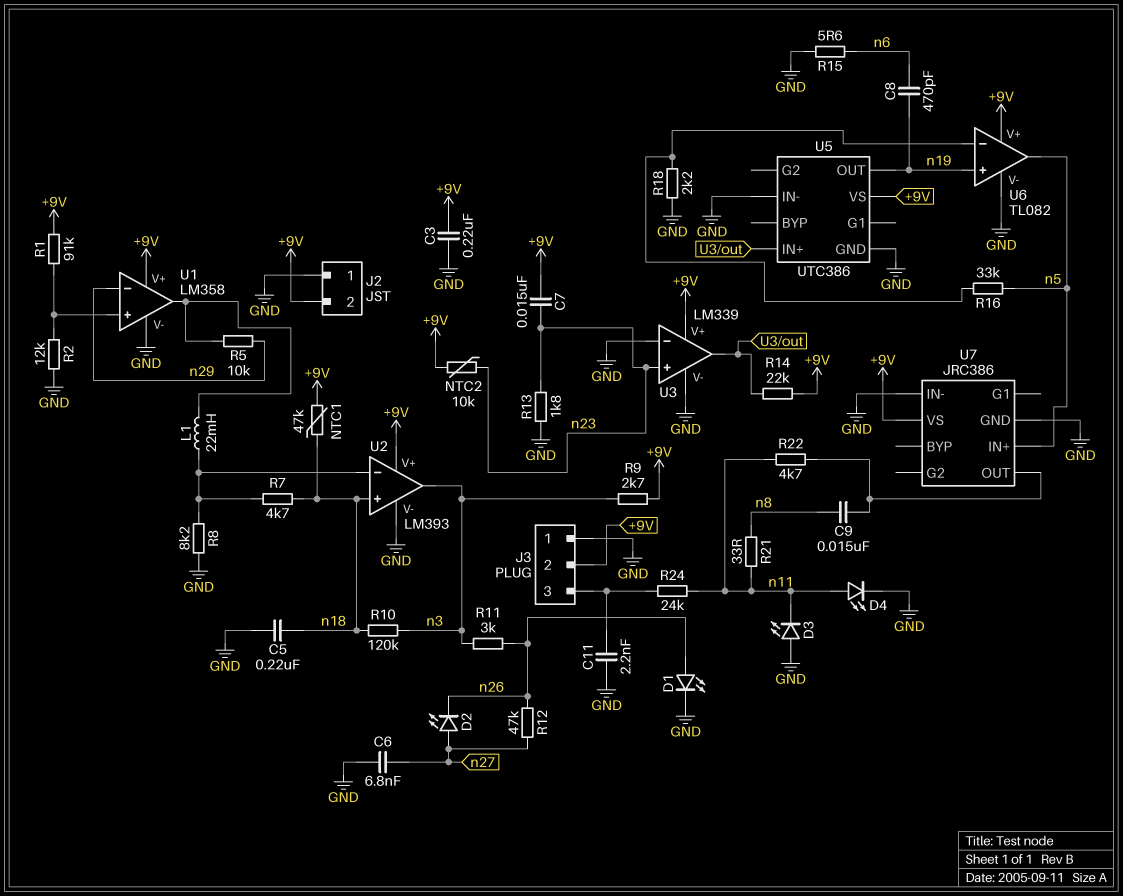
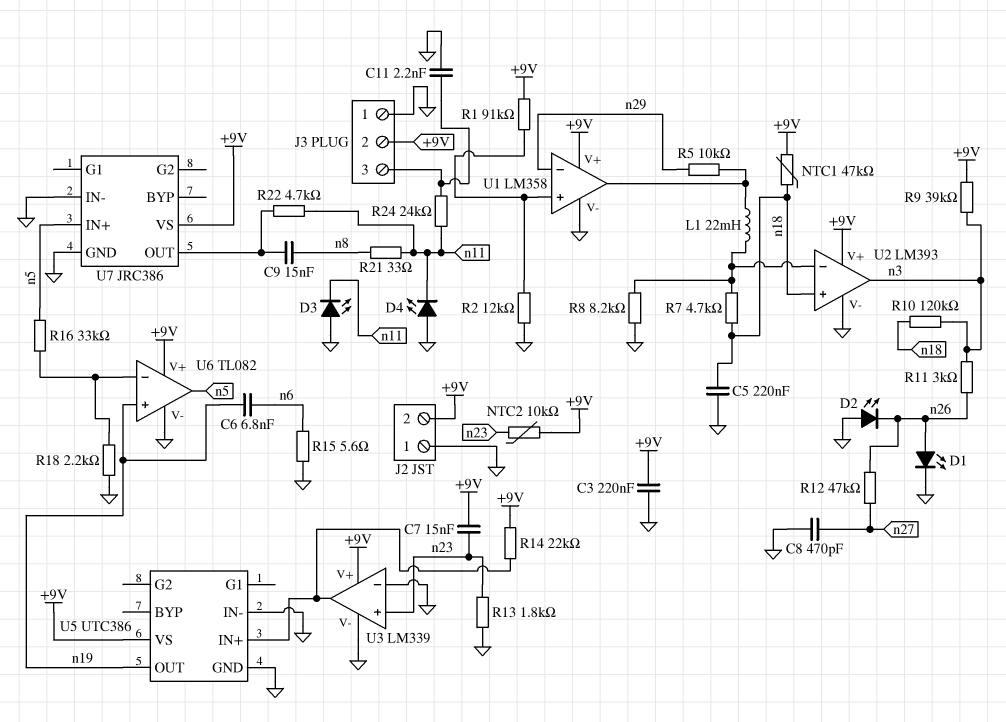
C6: 6.8nF (GND, n27) -> 6.8nF (n6, n19)
C8: 470pF (n6, n19) -> 470pF (GND, n27)
D2: LED (A n27, K n26) -> LED (A GND, K n26)
D4: LED (A n11, K GND) -> LED (A GND, K n11)
R9: 2.7k (+9V, n3) -> 39k (+9V, n3)

